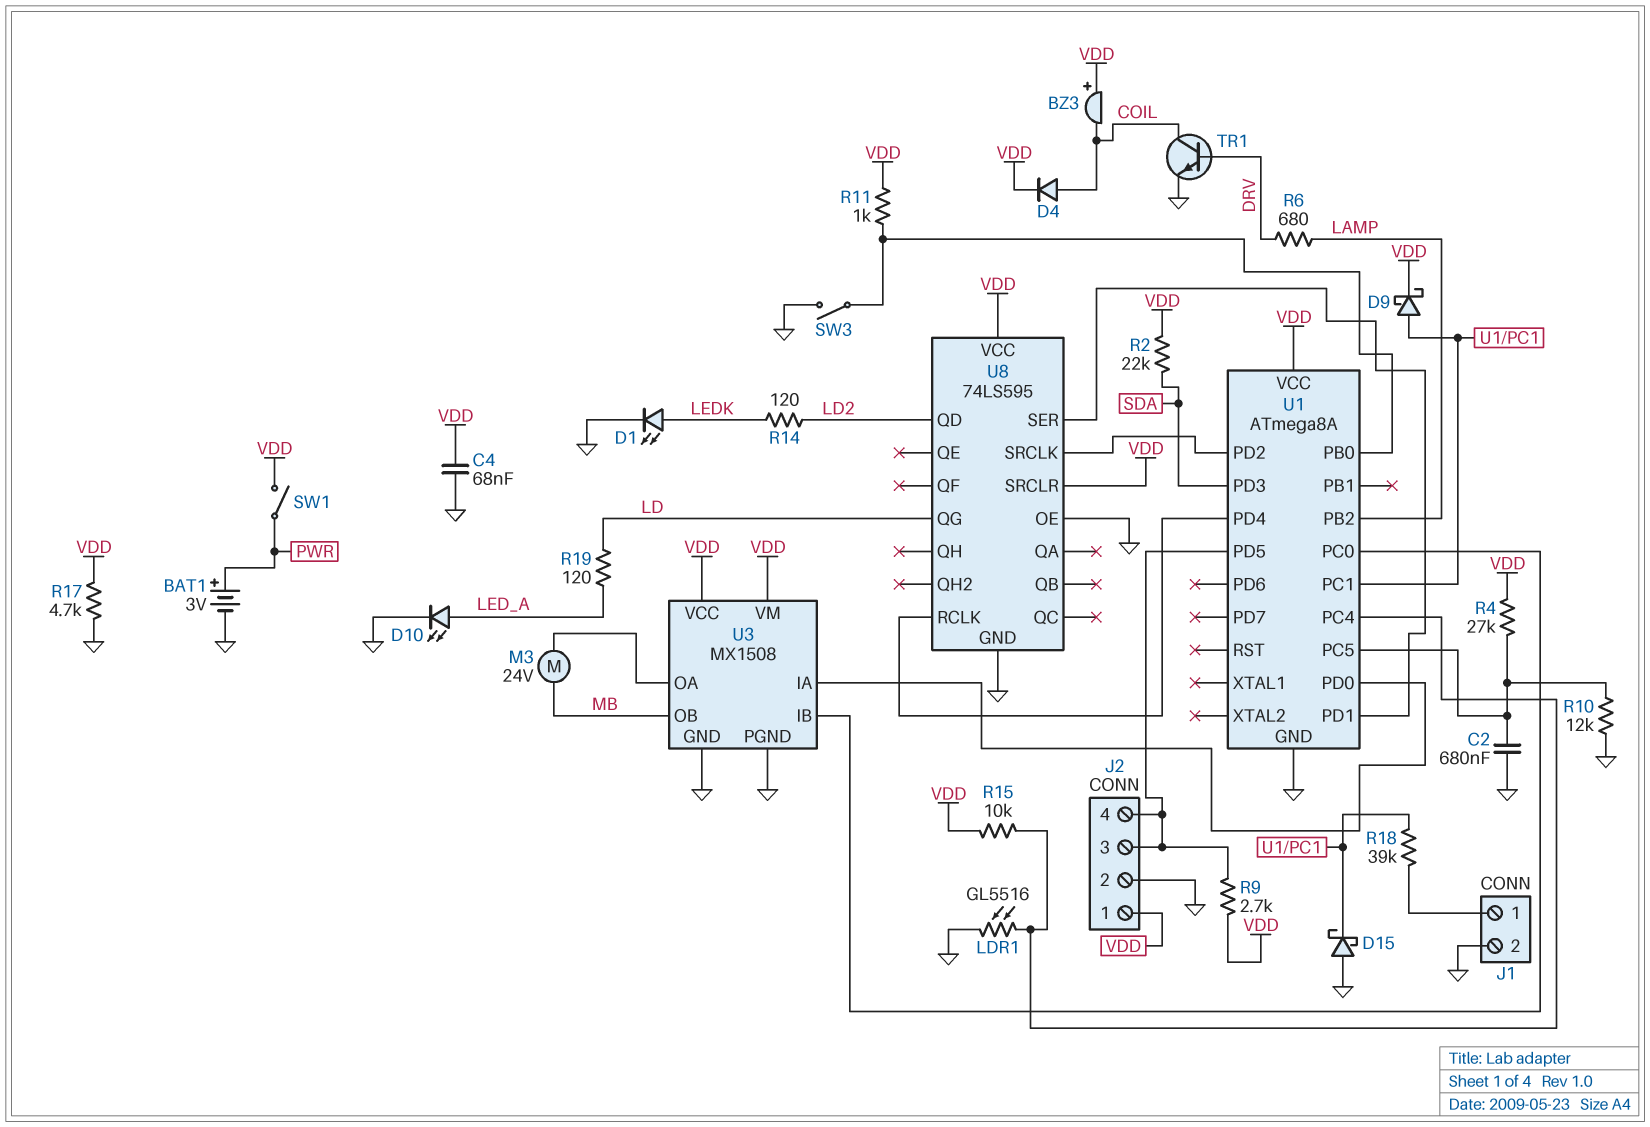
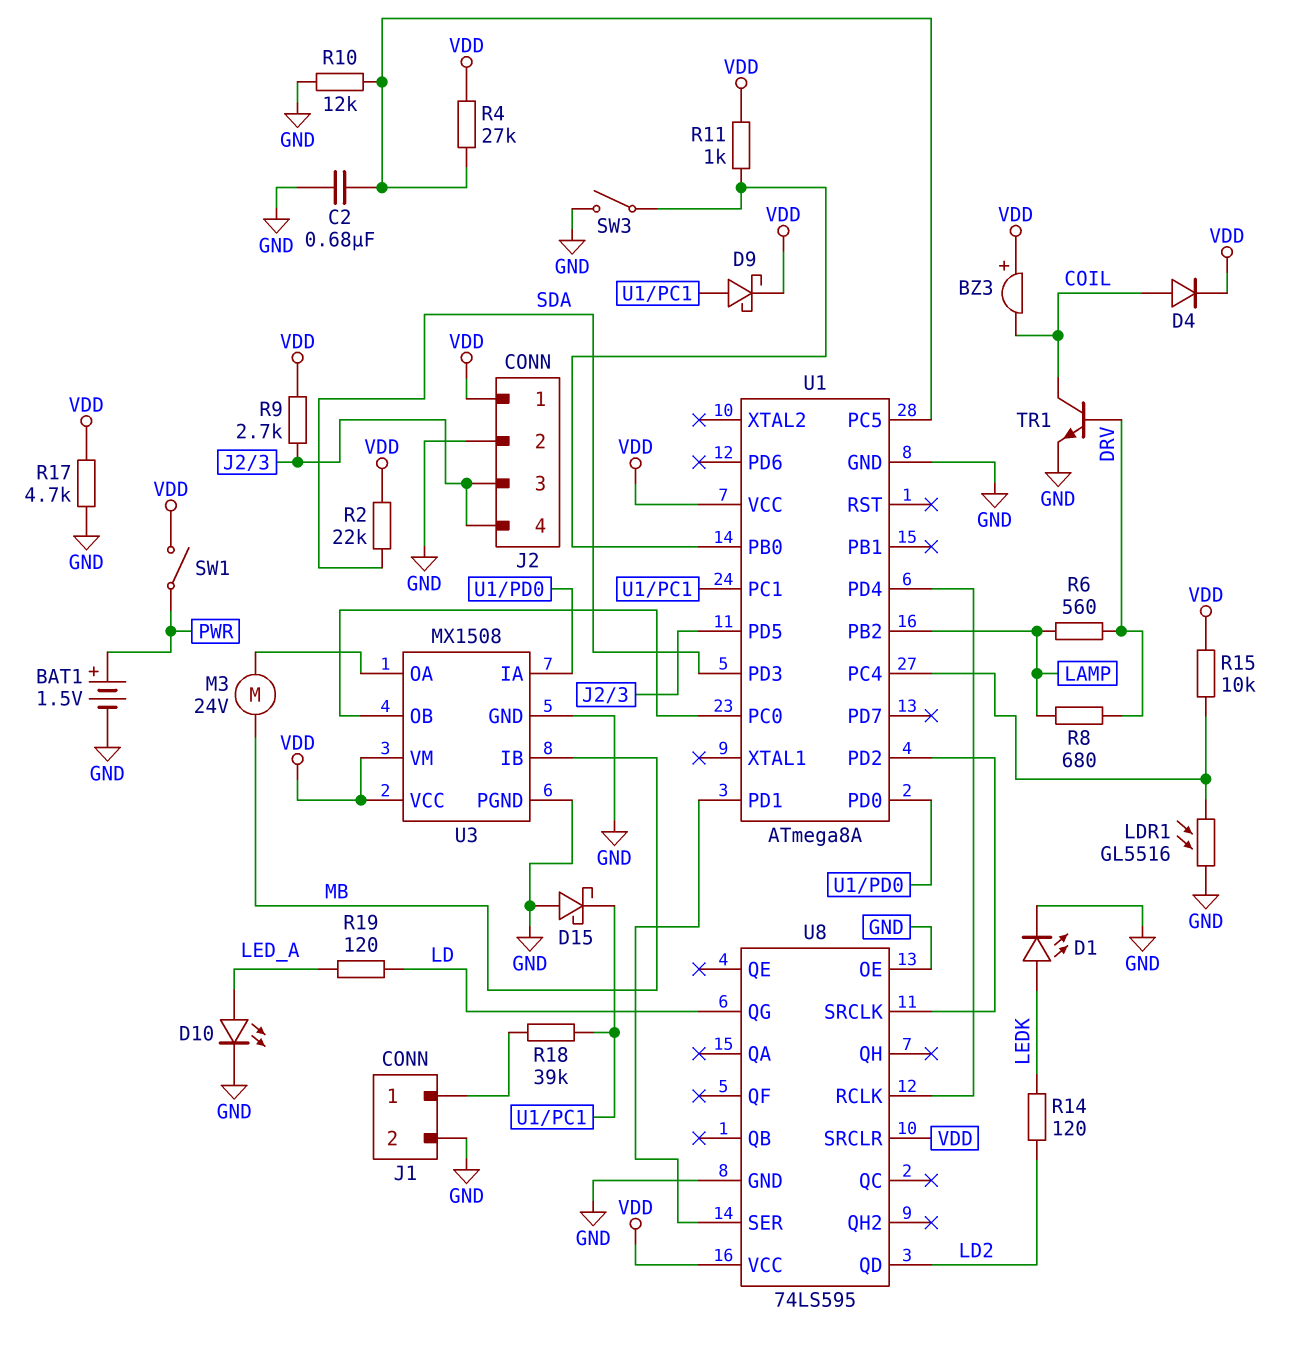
BAT1: 3V (plus PWR, minus GND) -> 1.5V (plus PWR, minus GND)
C4: 68nF (GND, VDD) -> none
R6: 680 (DRV, LAMP) -> 560 (DRV, LAMP)
R8: none -> 680 (DRV, LAMP)
U3 pin IB: U1/PC0 -> MB
U3 pin OB: MB -> U1/PC0

